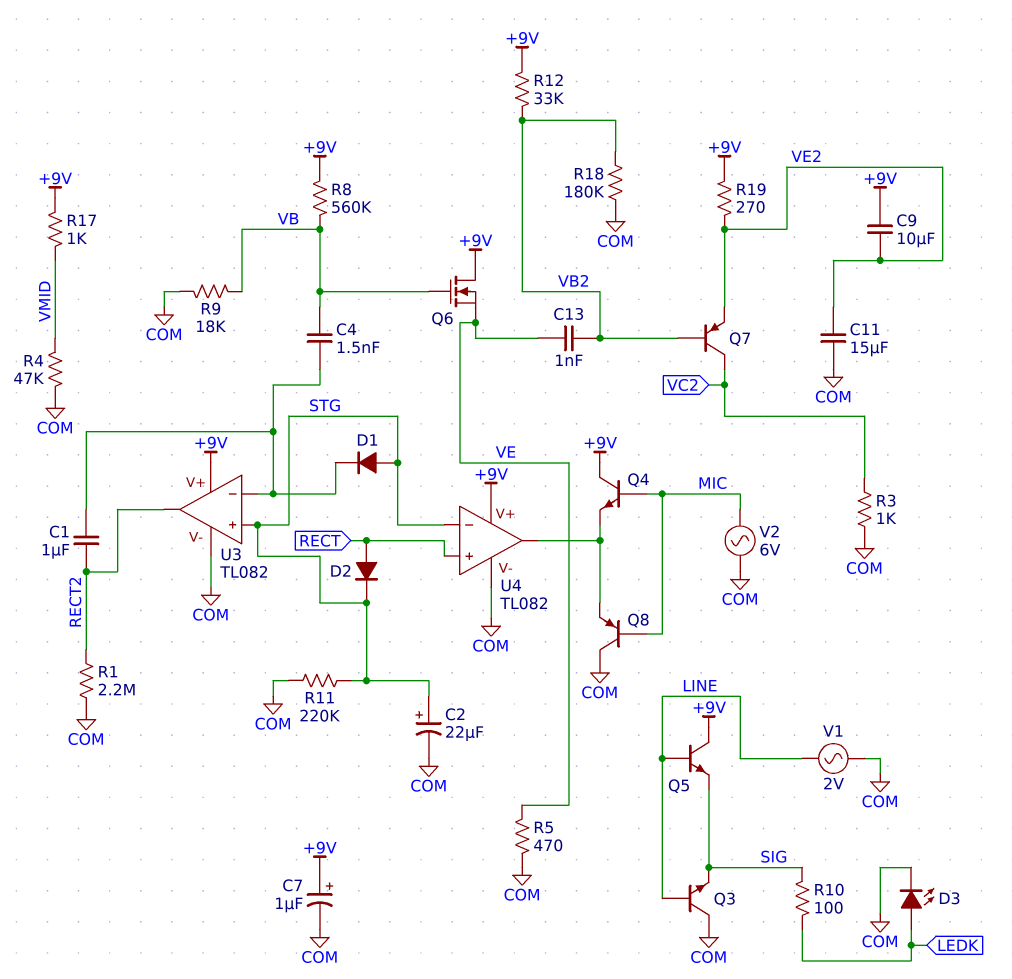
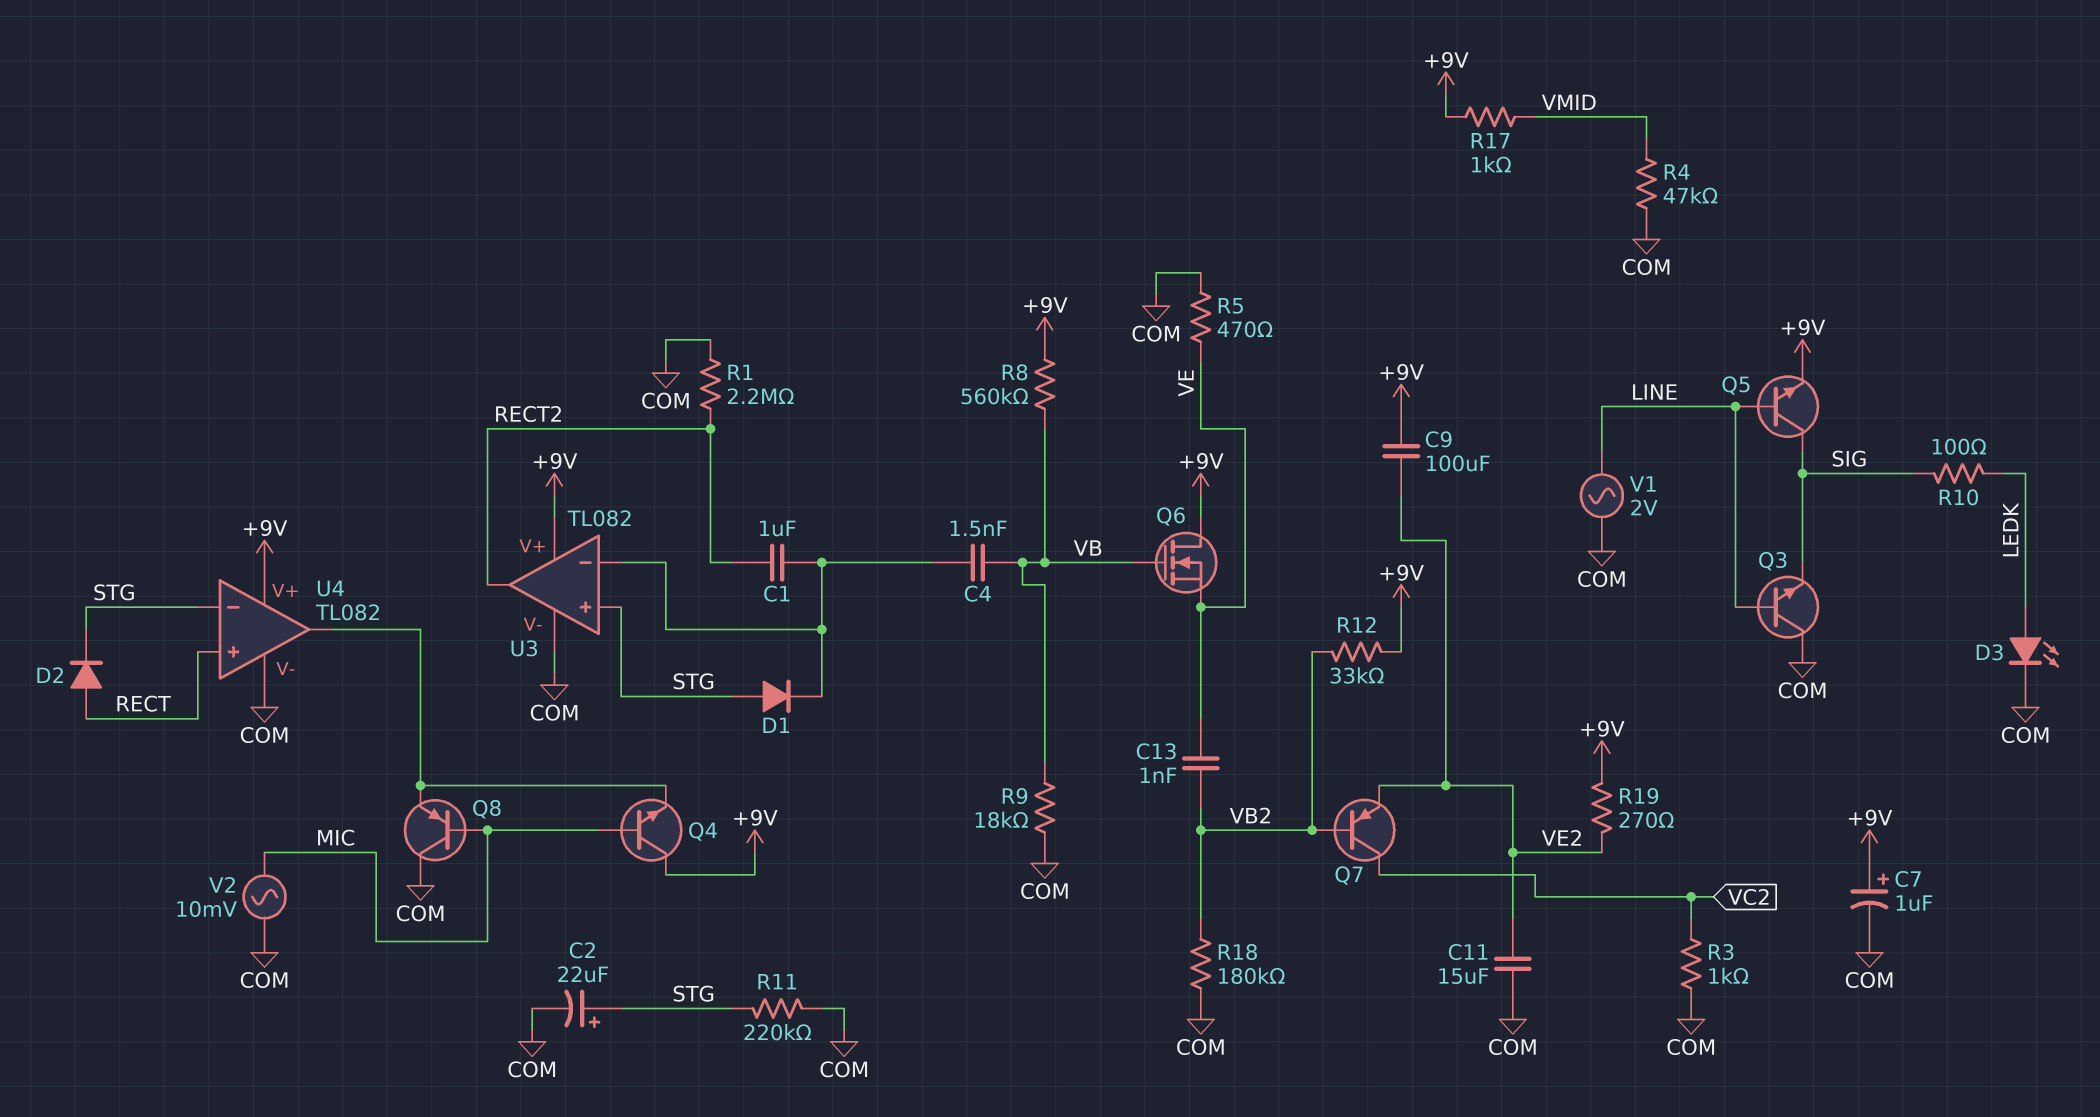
C9: 10uF (+9V, VE2) -> 100uF (+9V, VE2)
Q5: NPN (B LINE, C +9V, E SIG) -> NPN (B LINE, C SIG, E +9V)
V2: AC 6V (COM, MIC) -> AC 10mV (COM, MIC)

